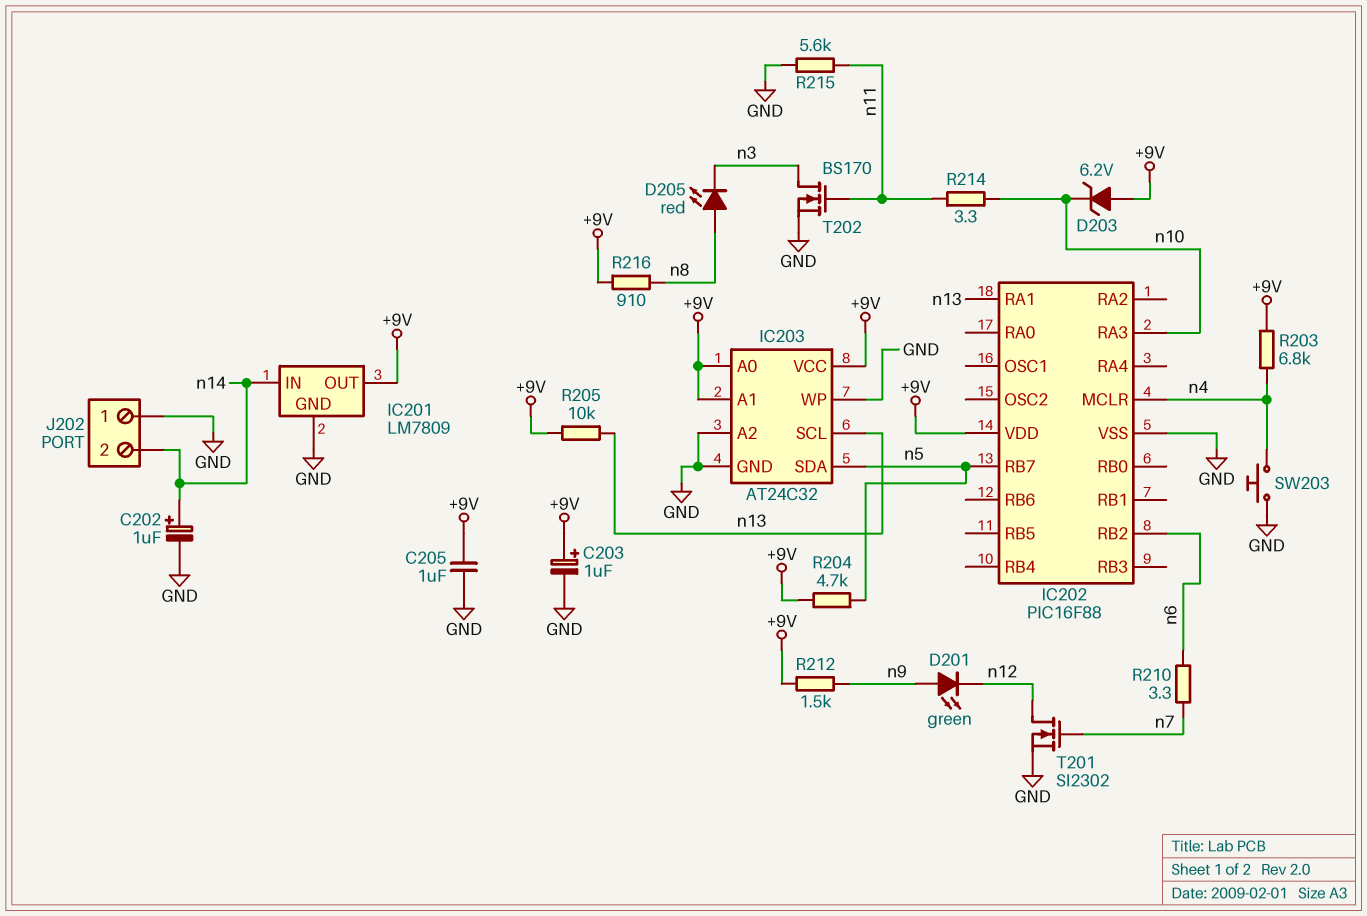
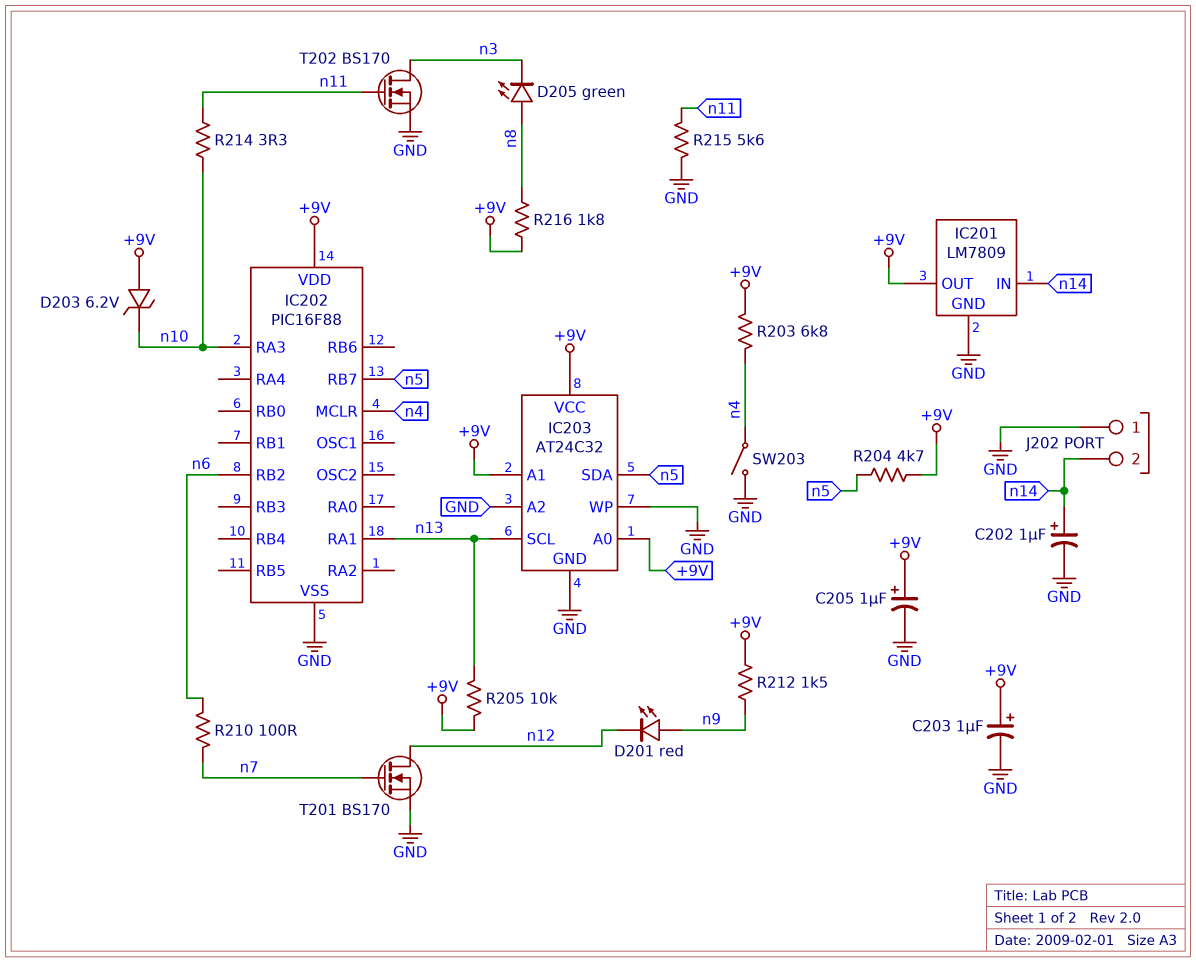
C205: 1uF (+9V, GND) -> 1uF (plus +9V, minus GND)
D201: LED green (A n9, K n12) -> LED red (A n9, K n12)
D205: LED red (A n8, K n3) -> LED green (A n8, K n3)
R210: 3.3 (n6, n7) -> 100 (n6, n7)
R216: 910 (+9V, n8) -> 1.8k (+9V, n8)
SW203: button (GND, n4) -> switch (GND, n4)
T201: NMOS SI2302 (G n7, D n12, S GND) -> NMOS BS170 (G n7, D n12, S GND)

